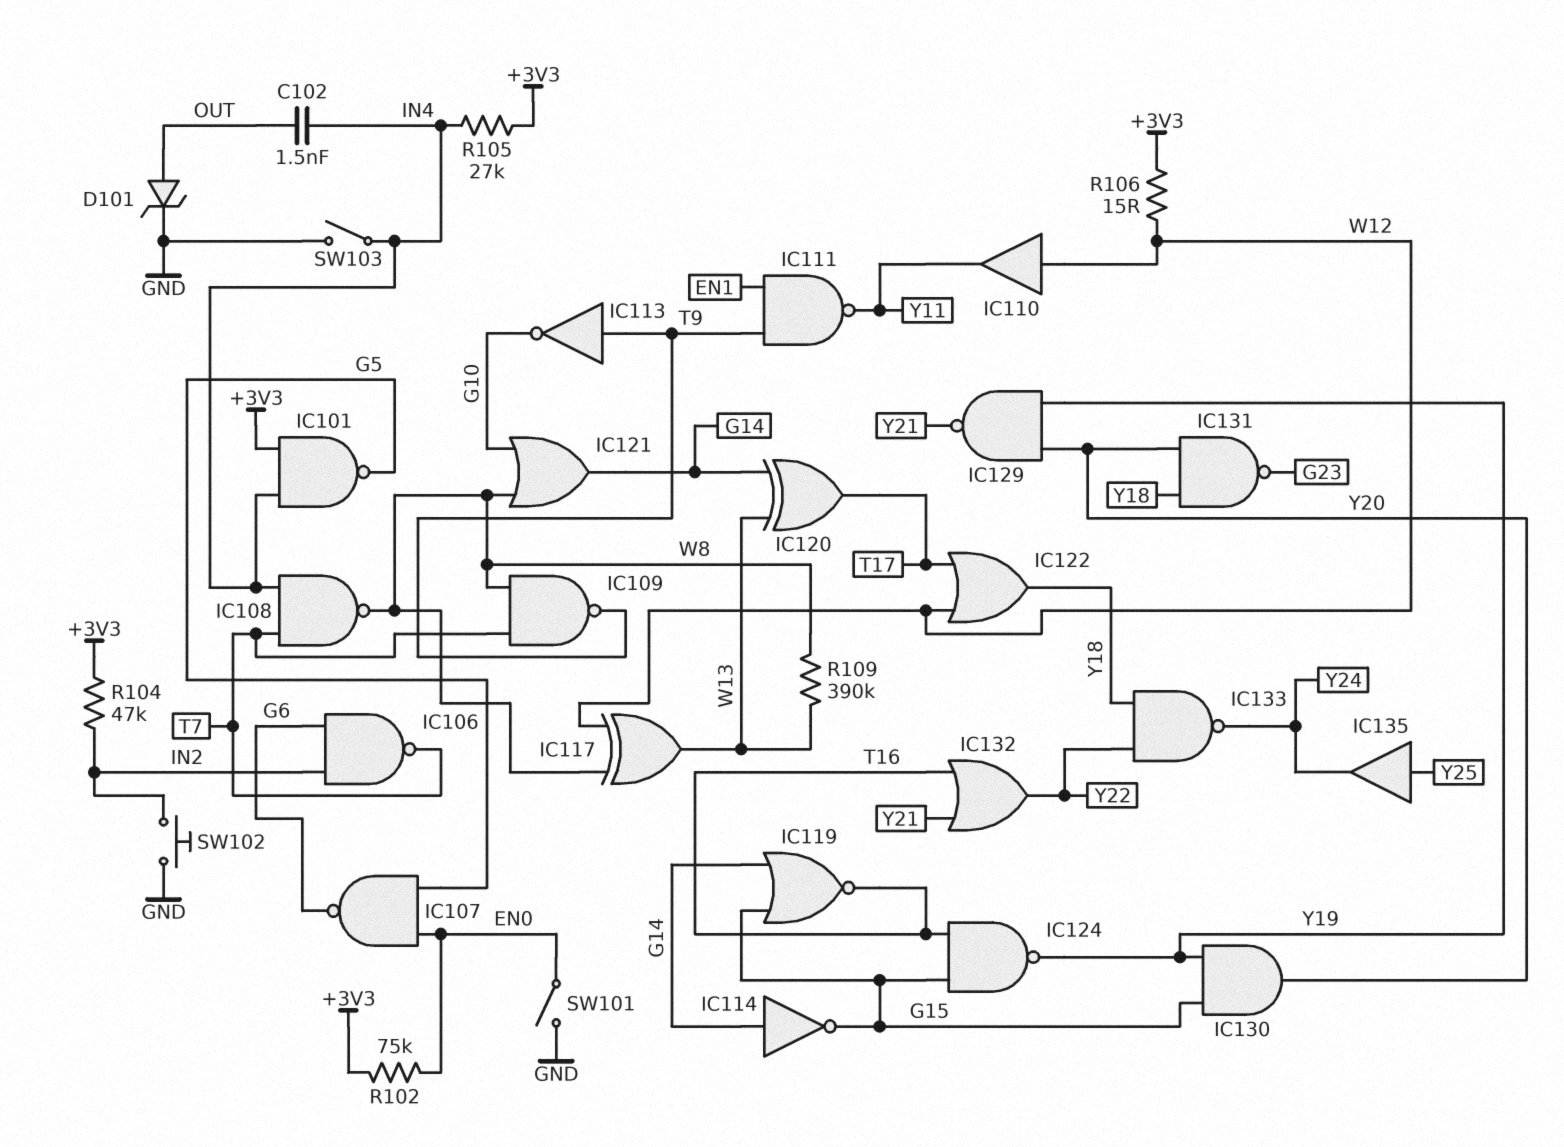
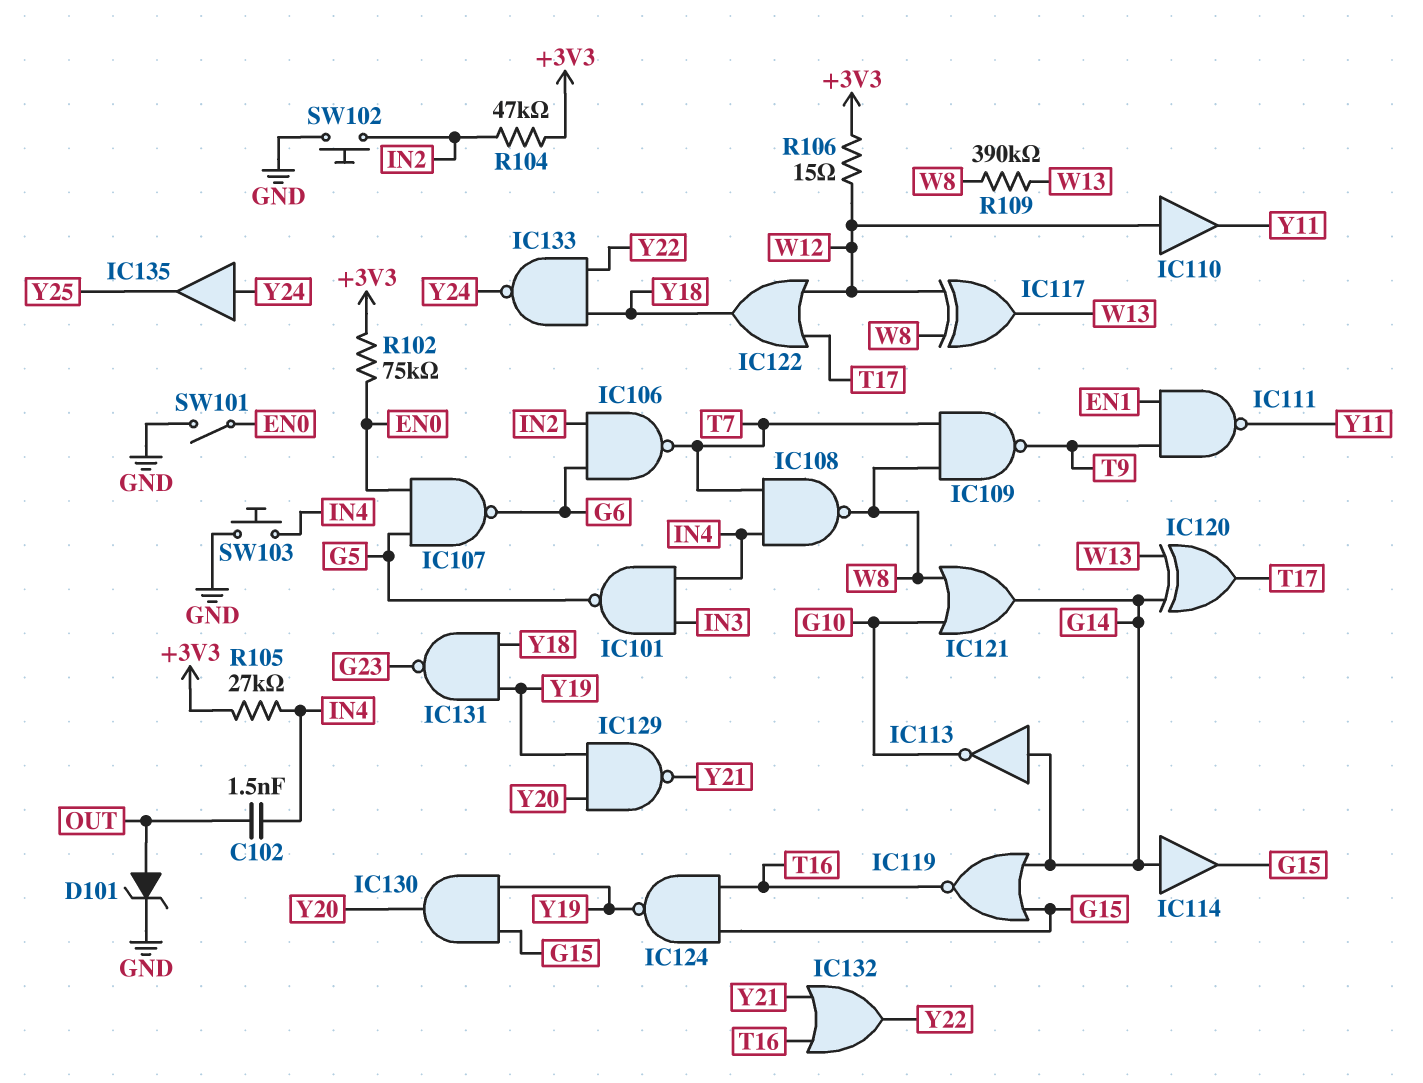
IC101: NAND (in +3V3, in IN4, out G5) -> NAND (in IN3, in IN4, out G5)
IC113: NOT (in T9, out G10) -> NOT (in G14, out G10)
IC114: NOT (in G14, out G15) -> buffer (in G14, out G15)
IC131: NAND (in Y18, in Y20, out G23) -> NAND (in Y18, in Y19, out G23)
IC135: buffer (in Y25, out Y24) -> buffer (in Y24, out Y25)
SW103: switch (GND, IN4) -> button (GND, IN4)

